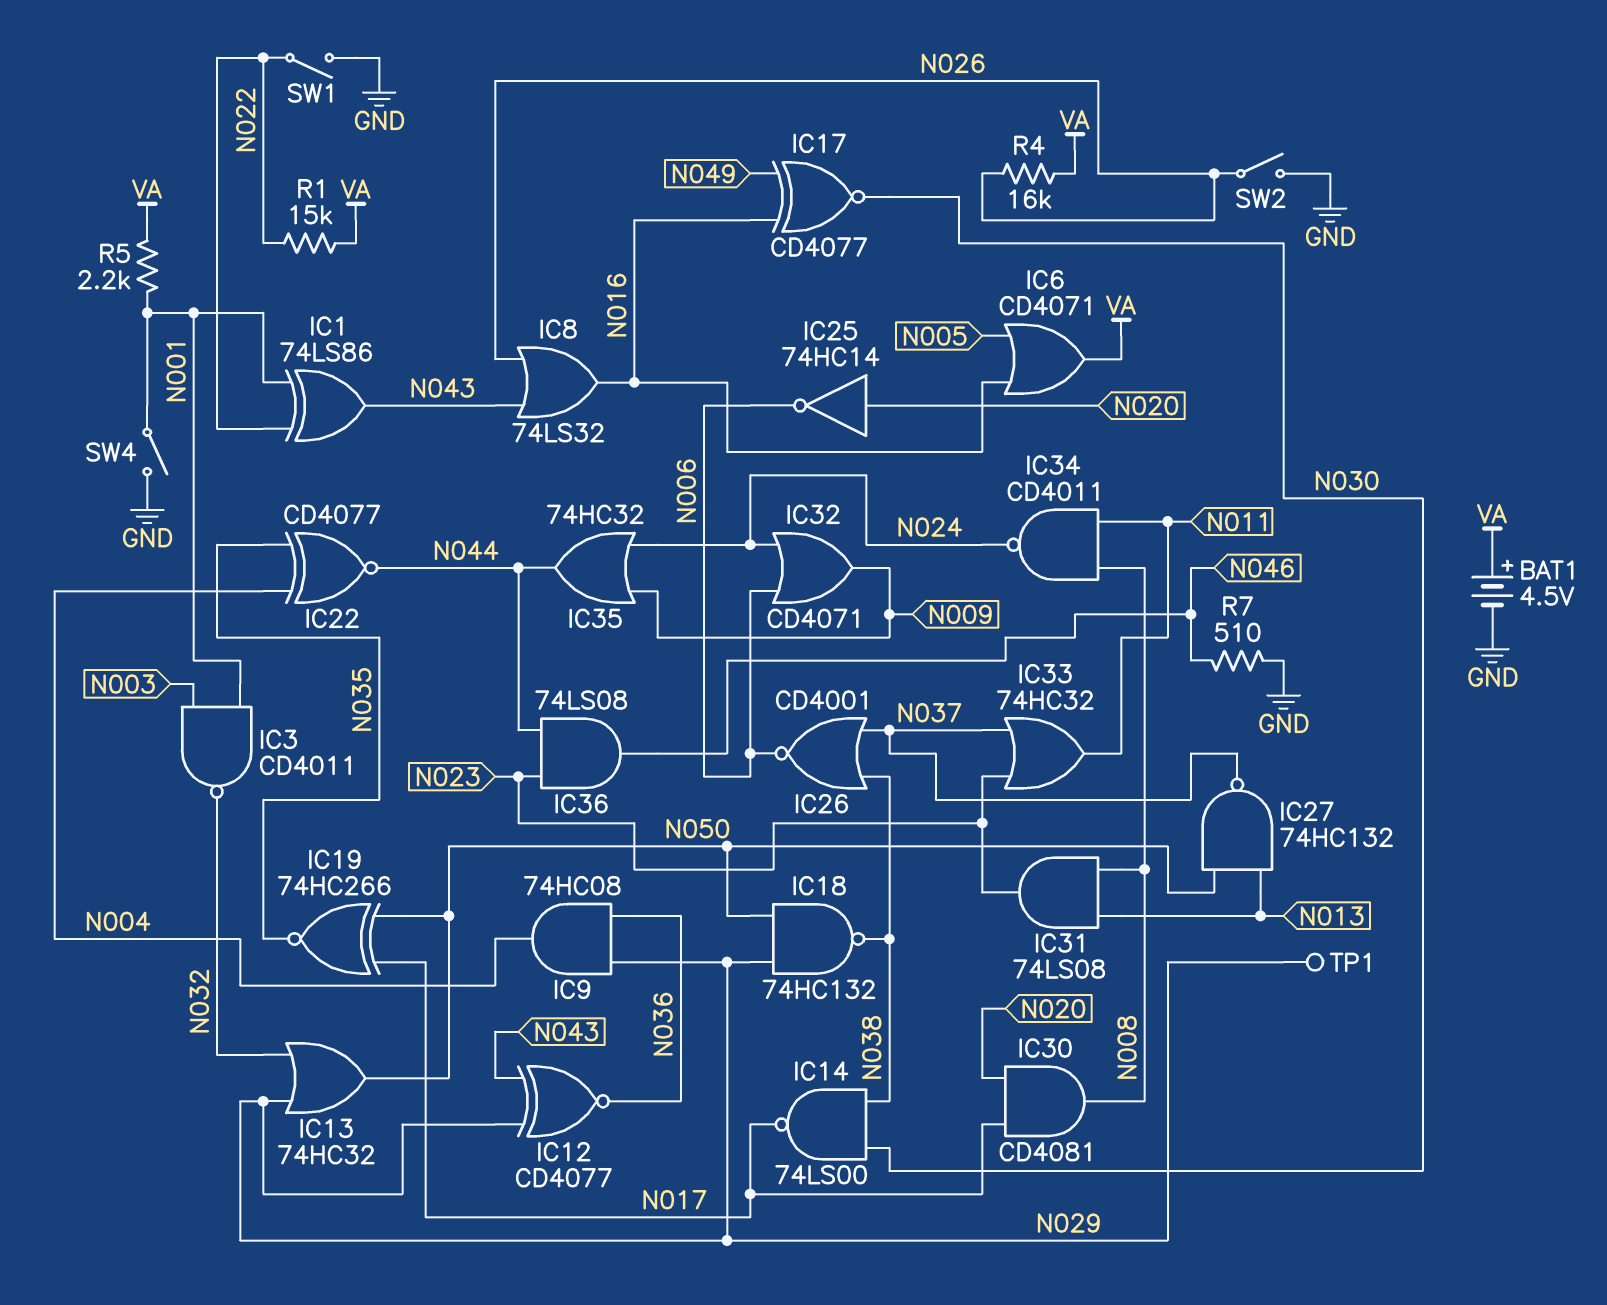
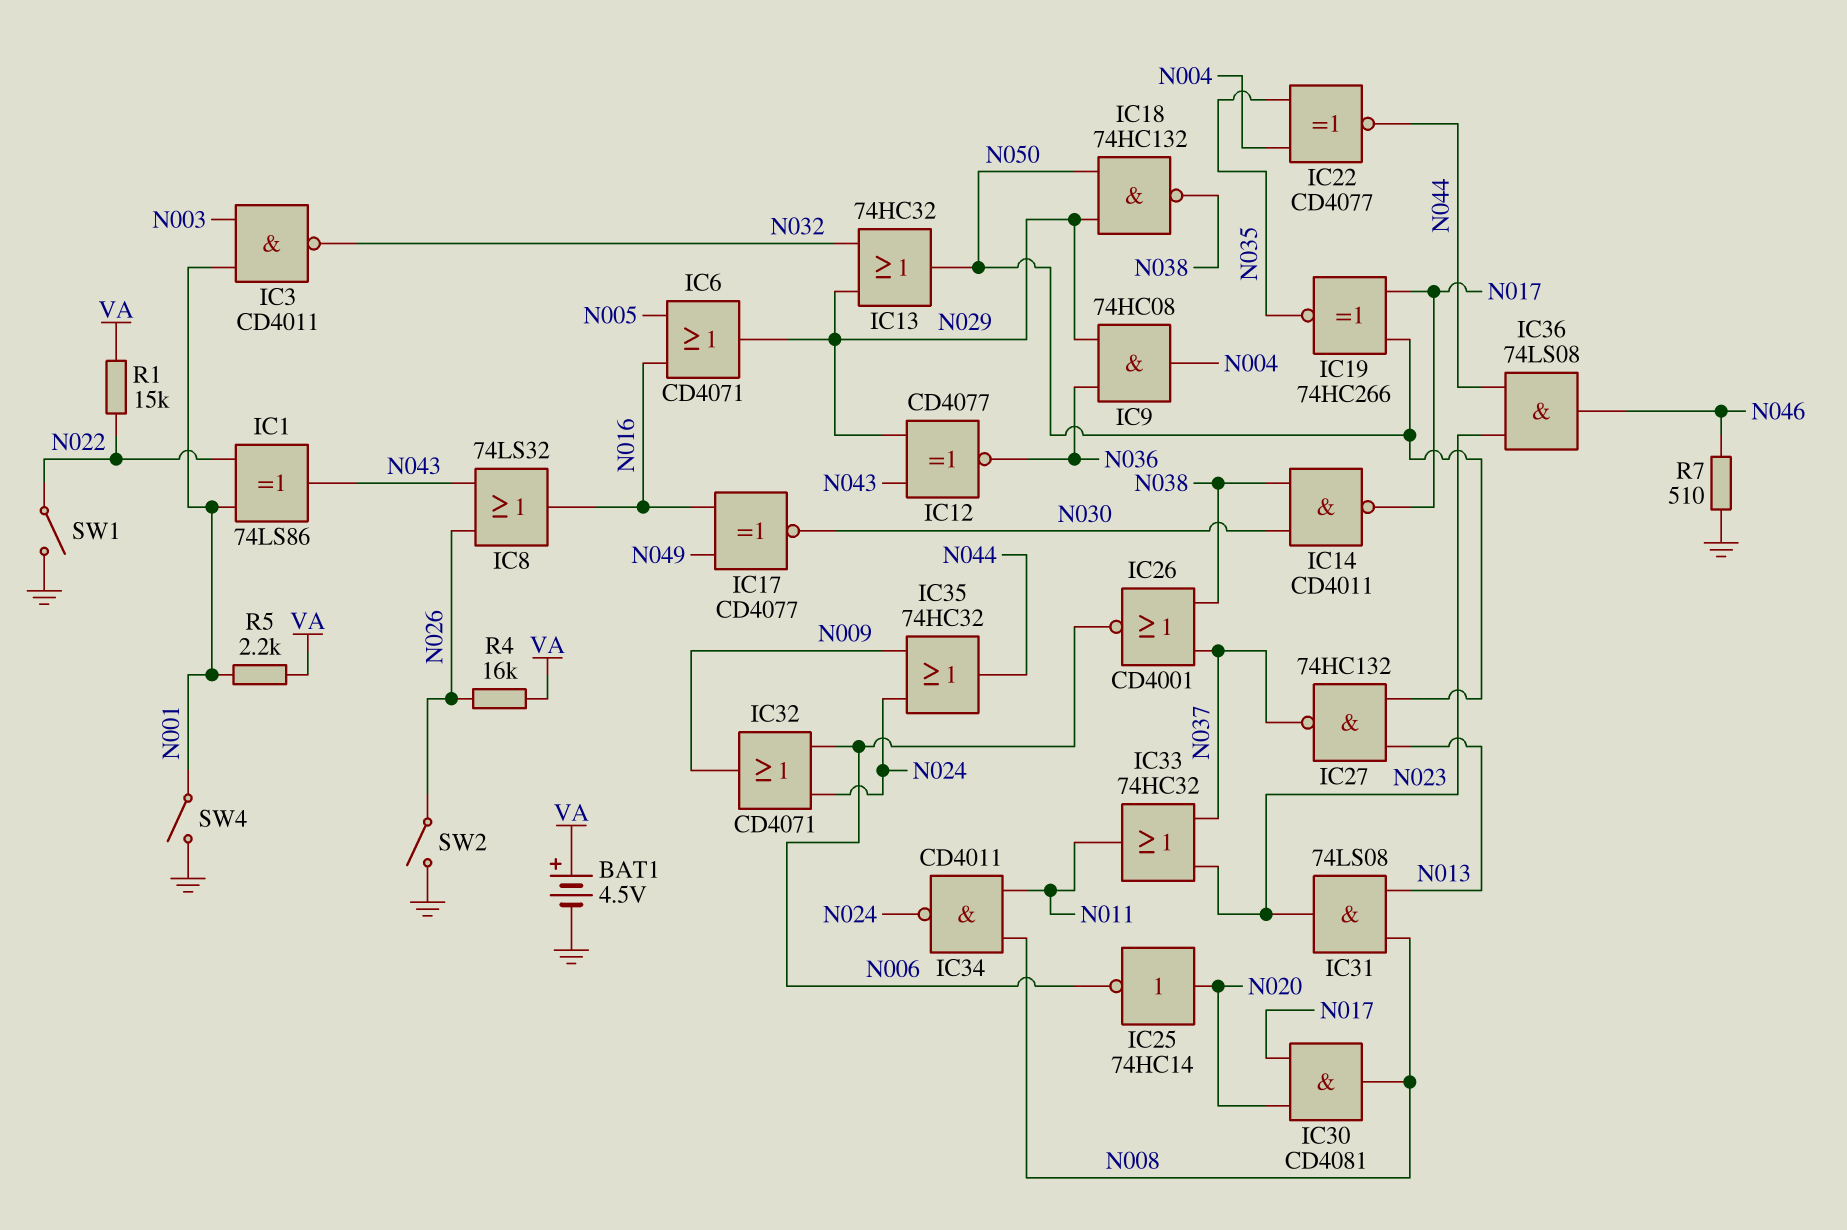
IC6: OR CD4071 (in N005, in N016, out VA) -> OR CD4071 (in N005, in N016, out N029)
IC14: NAND 74LS00 (in N030, in N038, out N017) -> NAND CD4011 (in N030, in N038, out N017)
TP1: test point (N029) -> none

